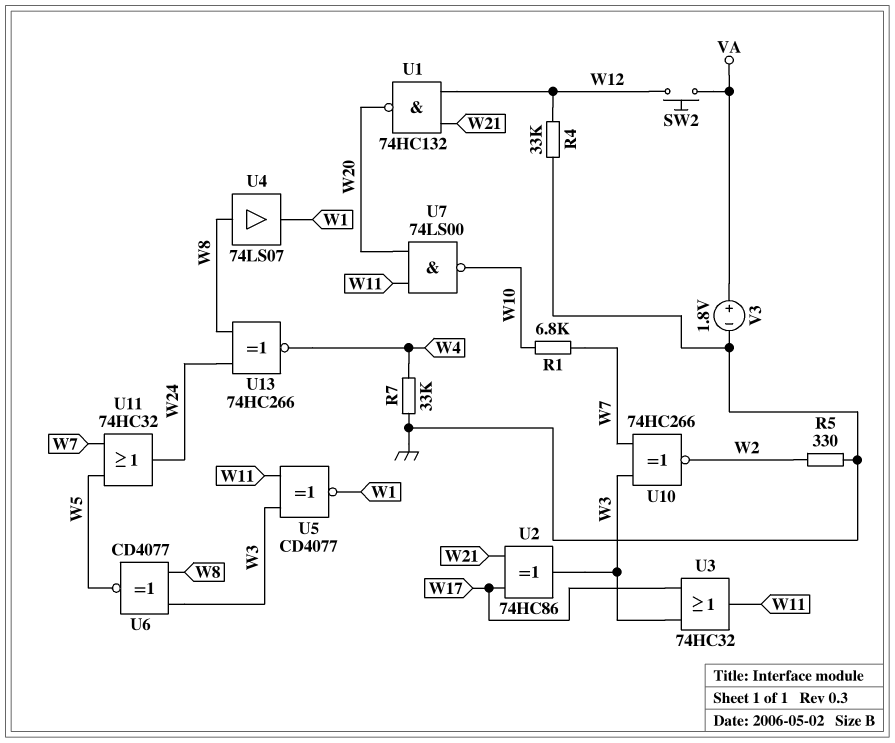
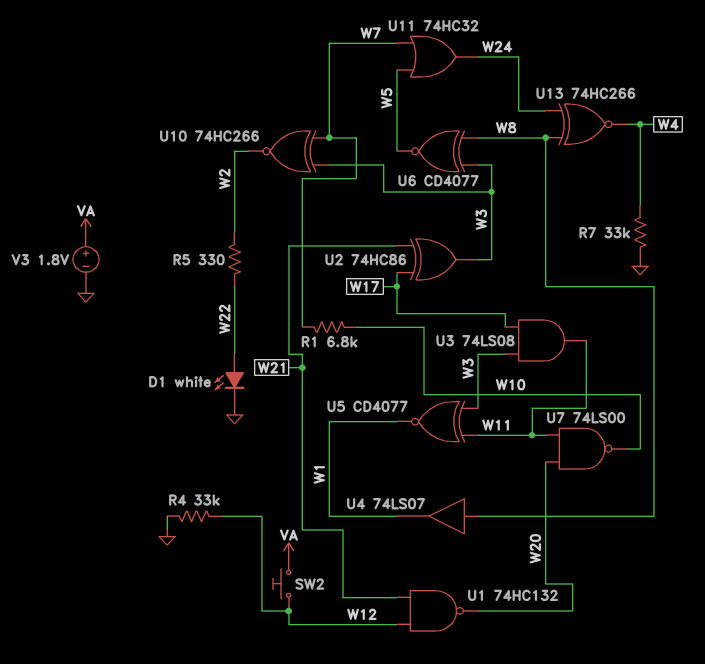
D1: none -> LED white (A W22, K GND)
R5: 330 (GND, W2) -> 330 (W2, W22)
U3: OR 74HC32 (in W3, in W17, out W11) -> AND 74LS08 (in W3, in W17, out W11)

